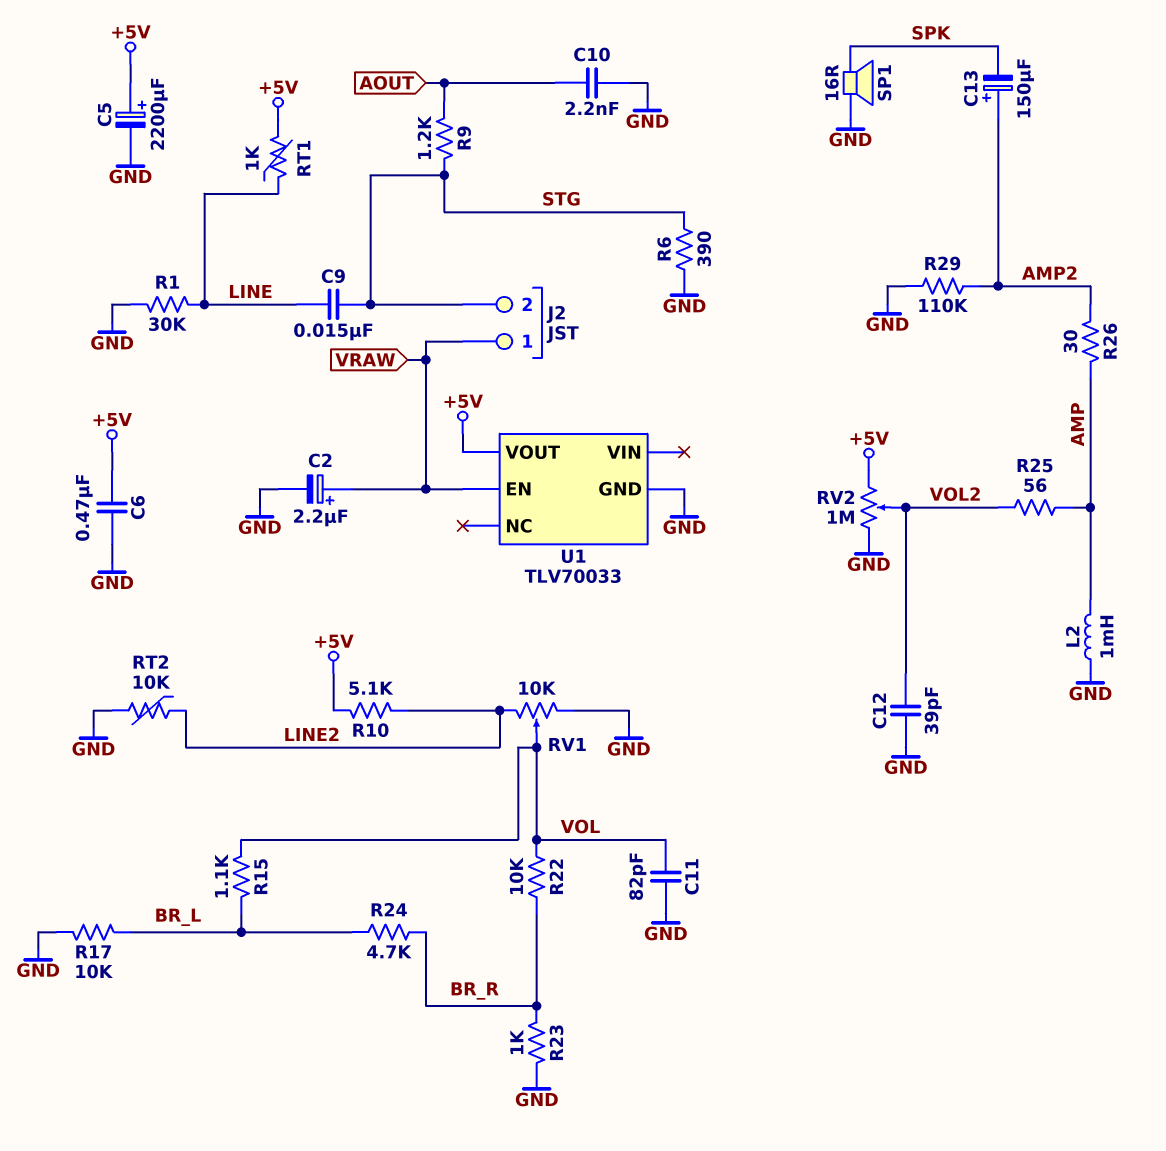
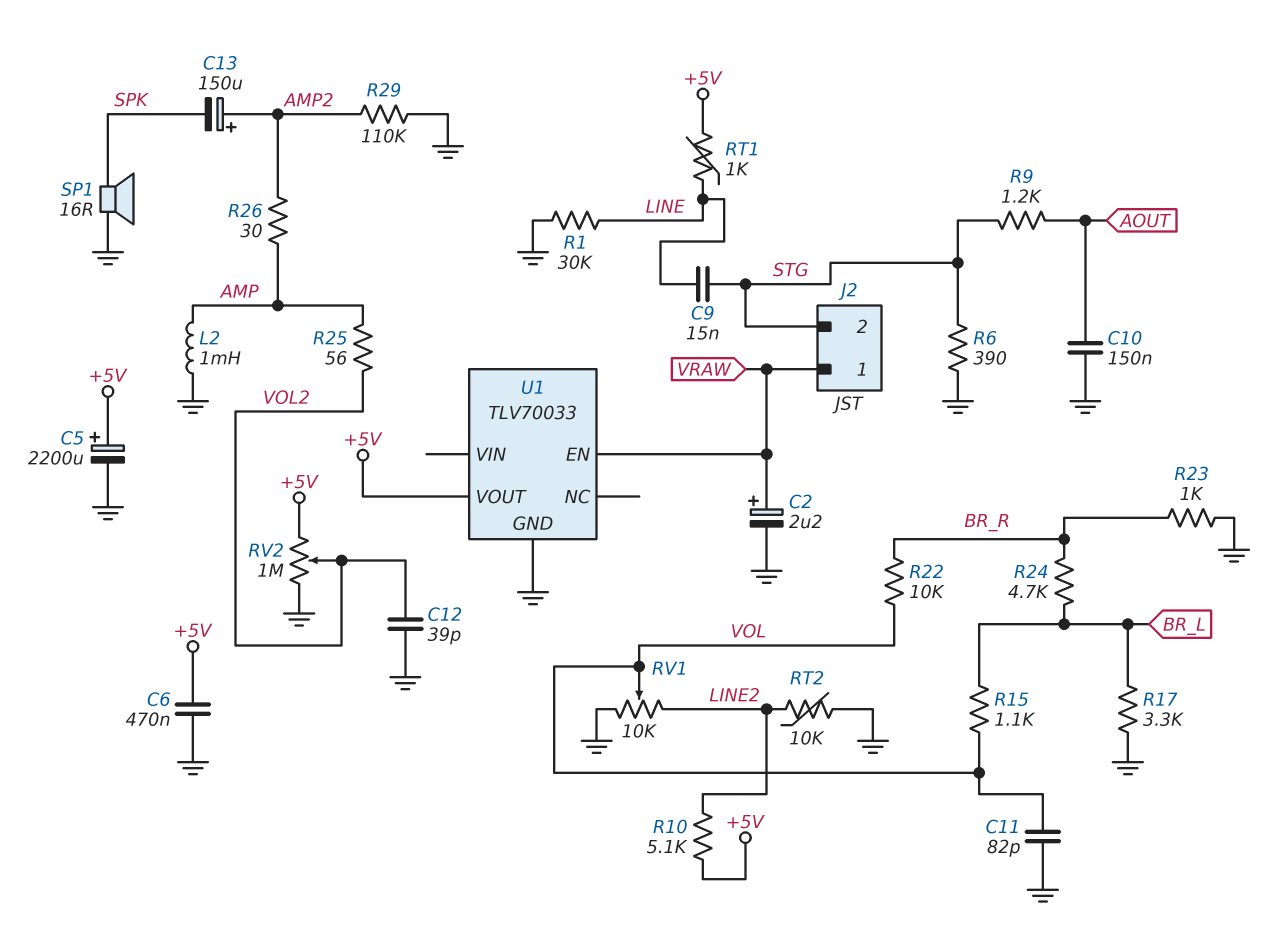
C10: 2.2nF (AOUT, GND) -> 150nF (AOUT, GND)
R17: 10k (BR_L, GND) -> 3.3k (BR_L, GND)

